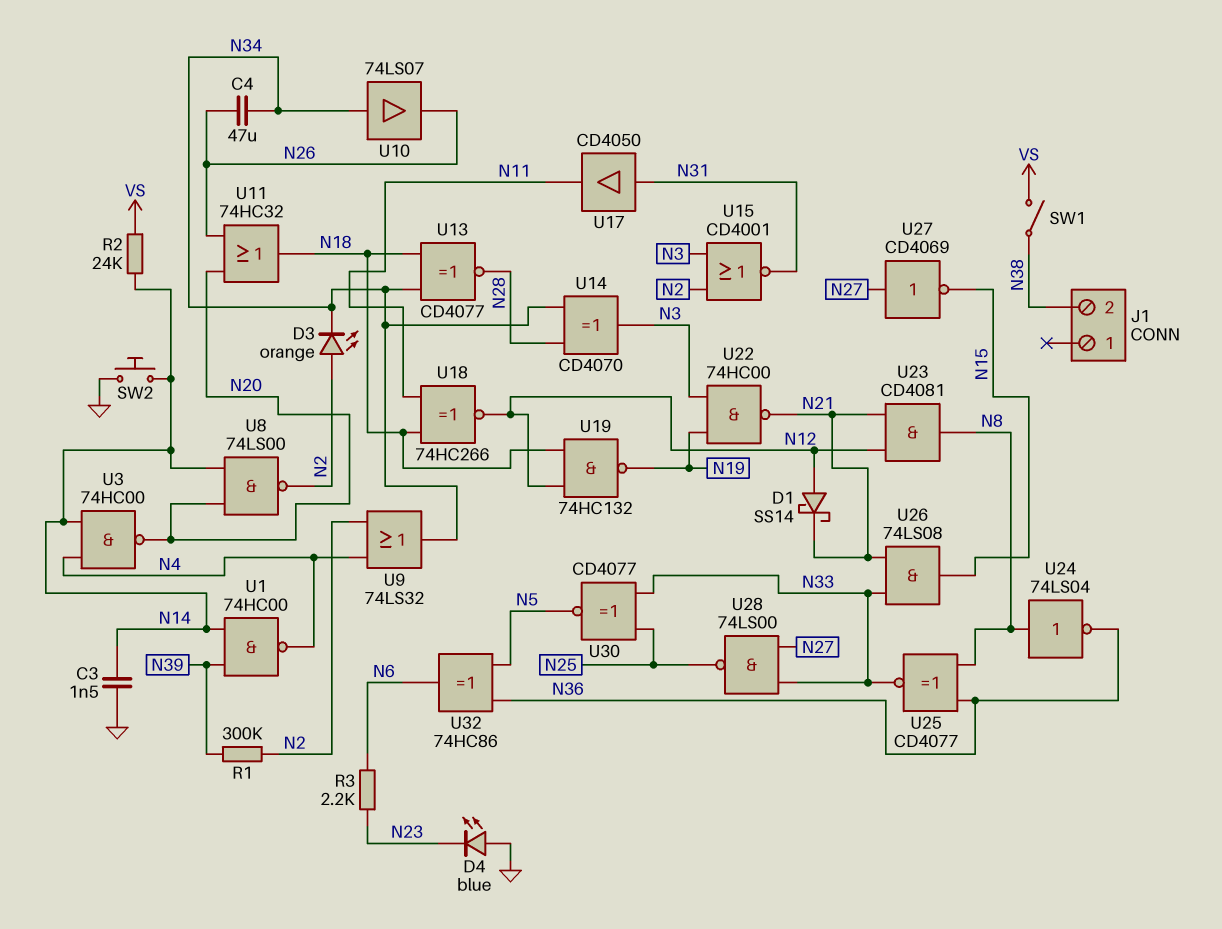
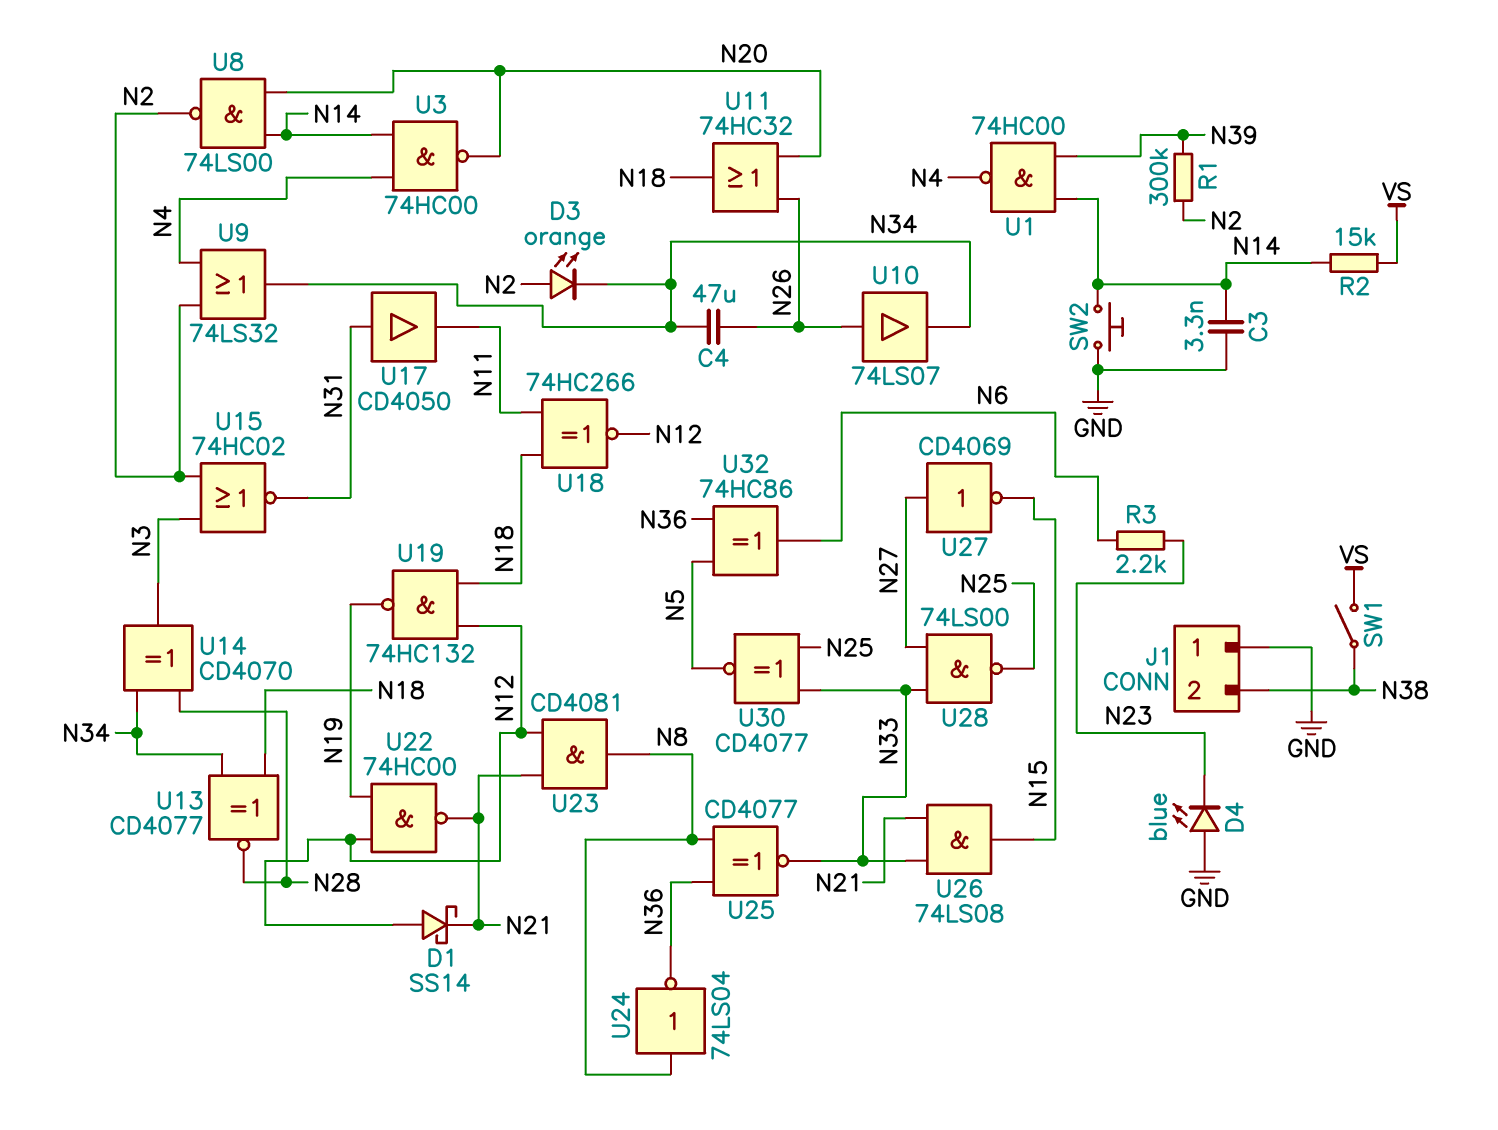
C3: 1.5nF (GND, N14) -> 3.3nF (GND, N14)
J1 pin 1: none -> GND
R2: 24k (N14, VS) -> 15k (N14, VS)
U10: buffer 74LS07 (in N34, out N26) -> buffer 74LS07 (in N26, out N34)
U15: NOR CD4001 (in N2, in N3, out N31) -> NOR 74HC02 (in N2, in N3, out N31)
U22: NAND 74HC00 (in N3, in N19, out N21) -> NAND 74HC00 (in N12, in N19, out N21)

